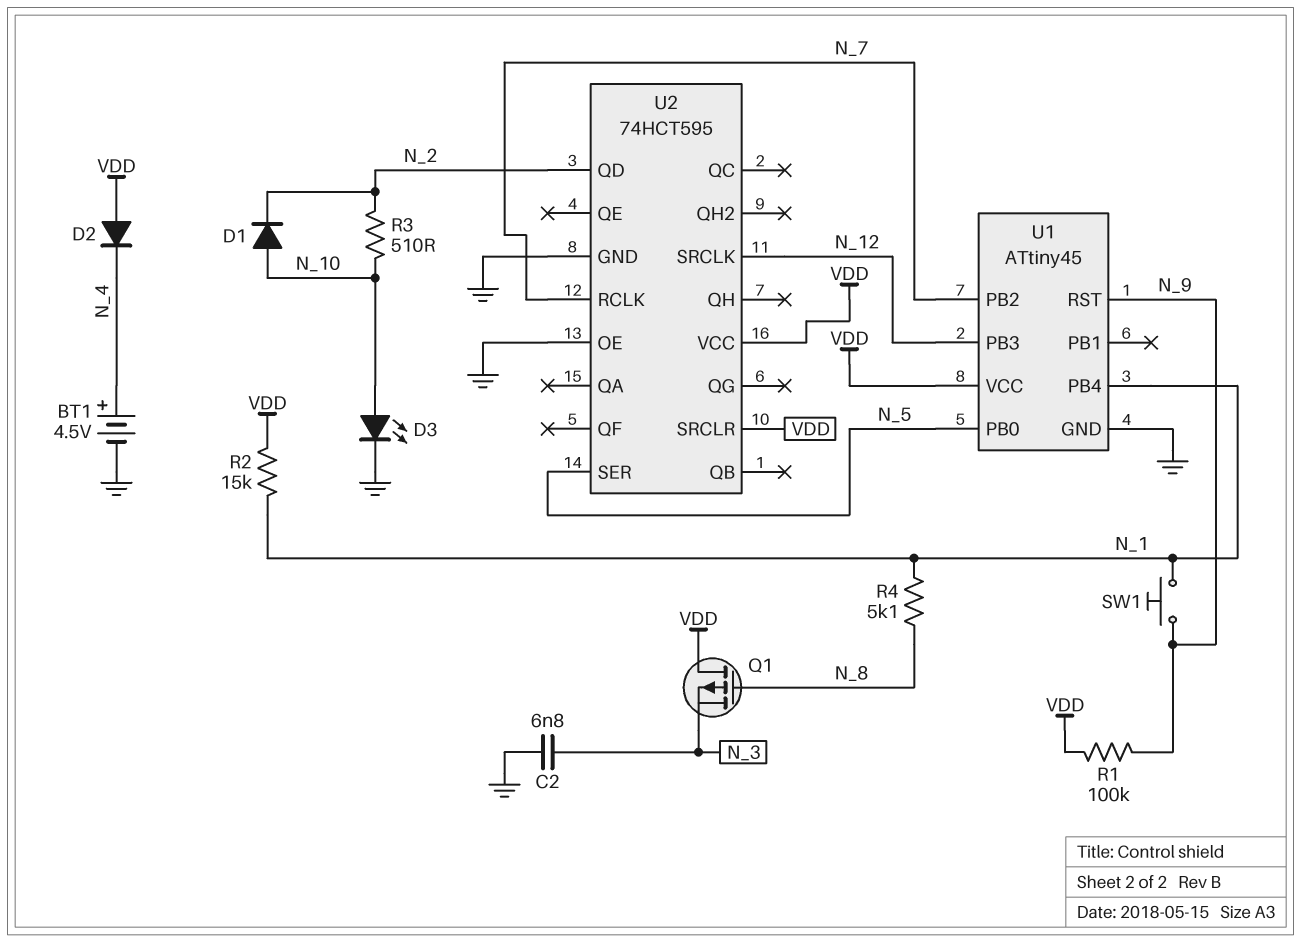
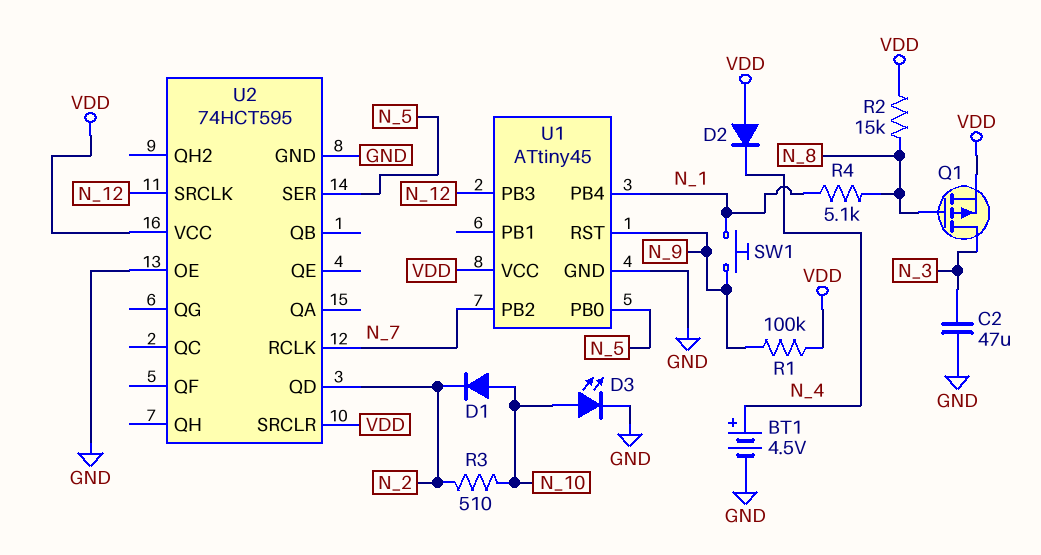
C2: 6.8nF (GND, N_3) -> 47uF (GND, N_3)
Q1: PMOS (G N_8, D VDD, S N_3) -> PMOS (G N_8, D N_3, S VDD)
R2: 15k (N_1, VDD) -> 15k (N_8, VDD)

